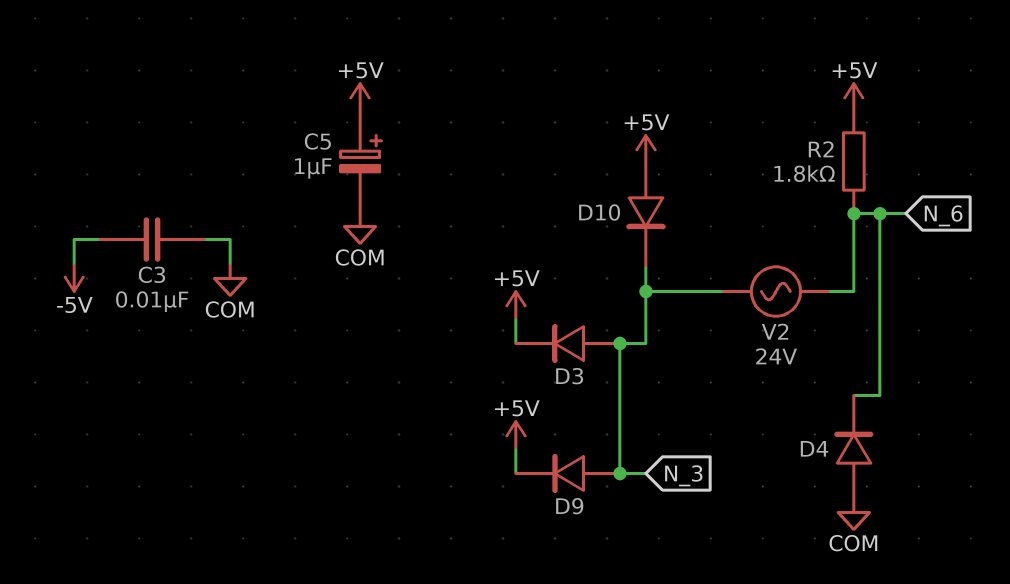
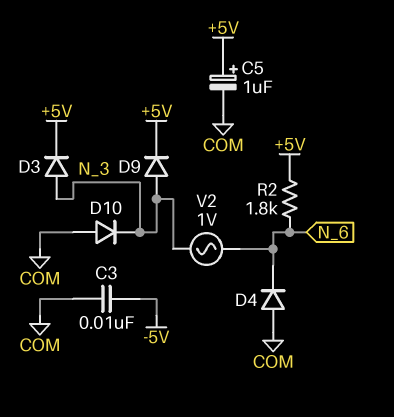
D10: diode (A +5V, K N_3) -> diode (A COM, K N_3)
V2: AC 24V (N_3, N_6) -> AC 1V (N_3, N_6)

